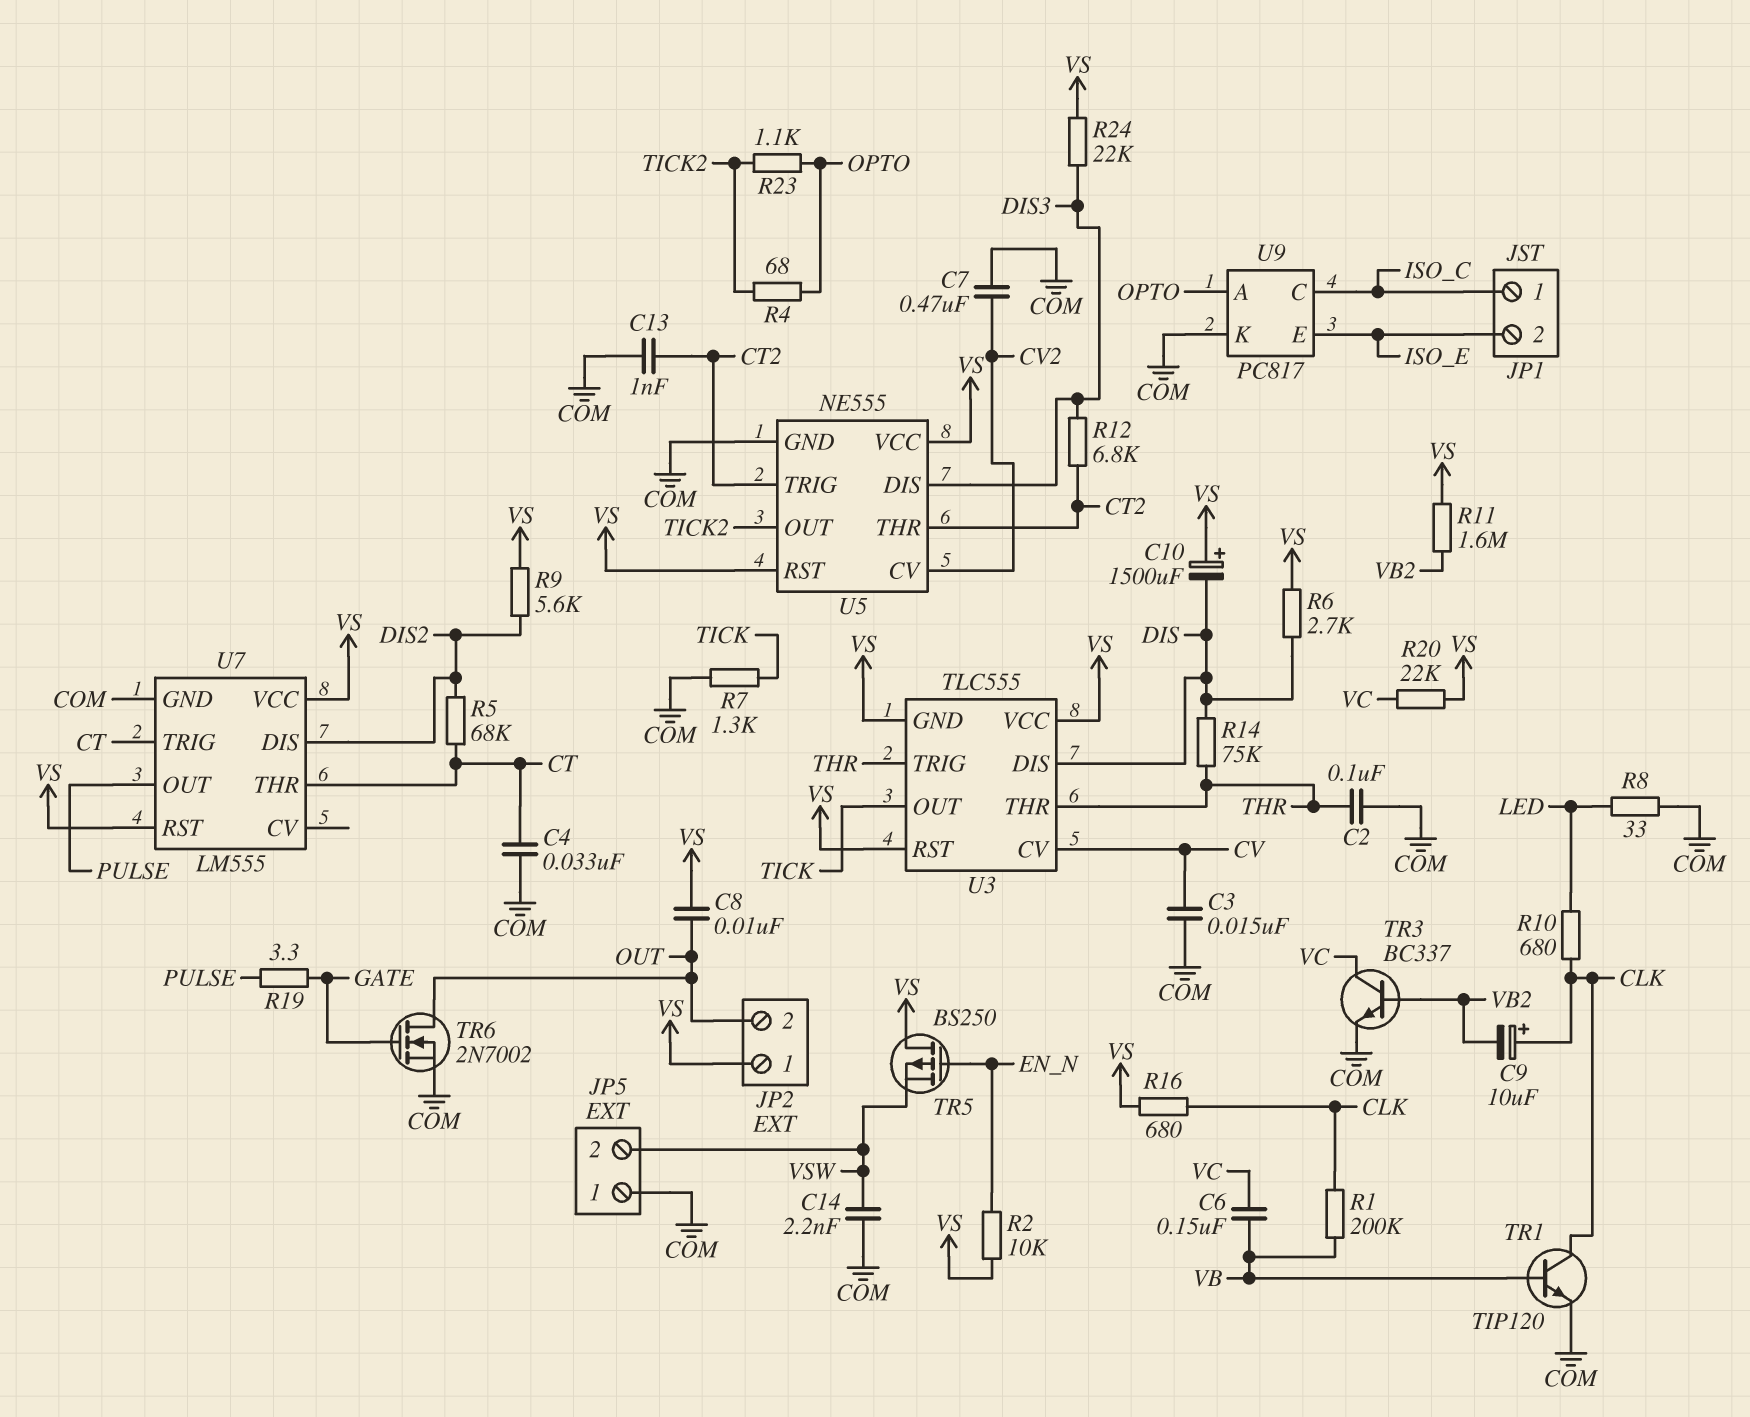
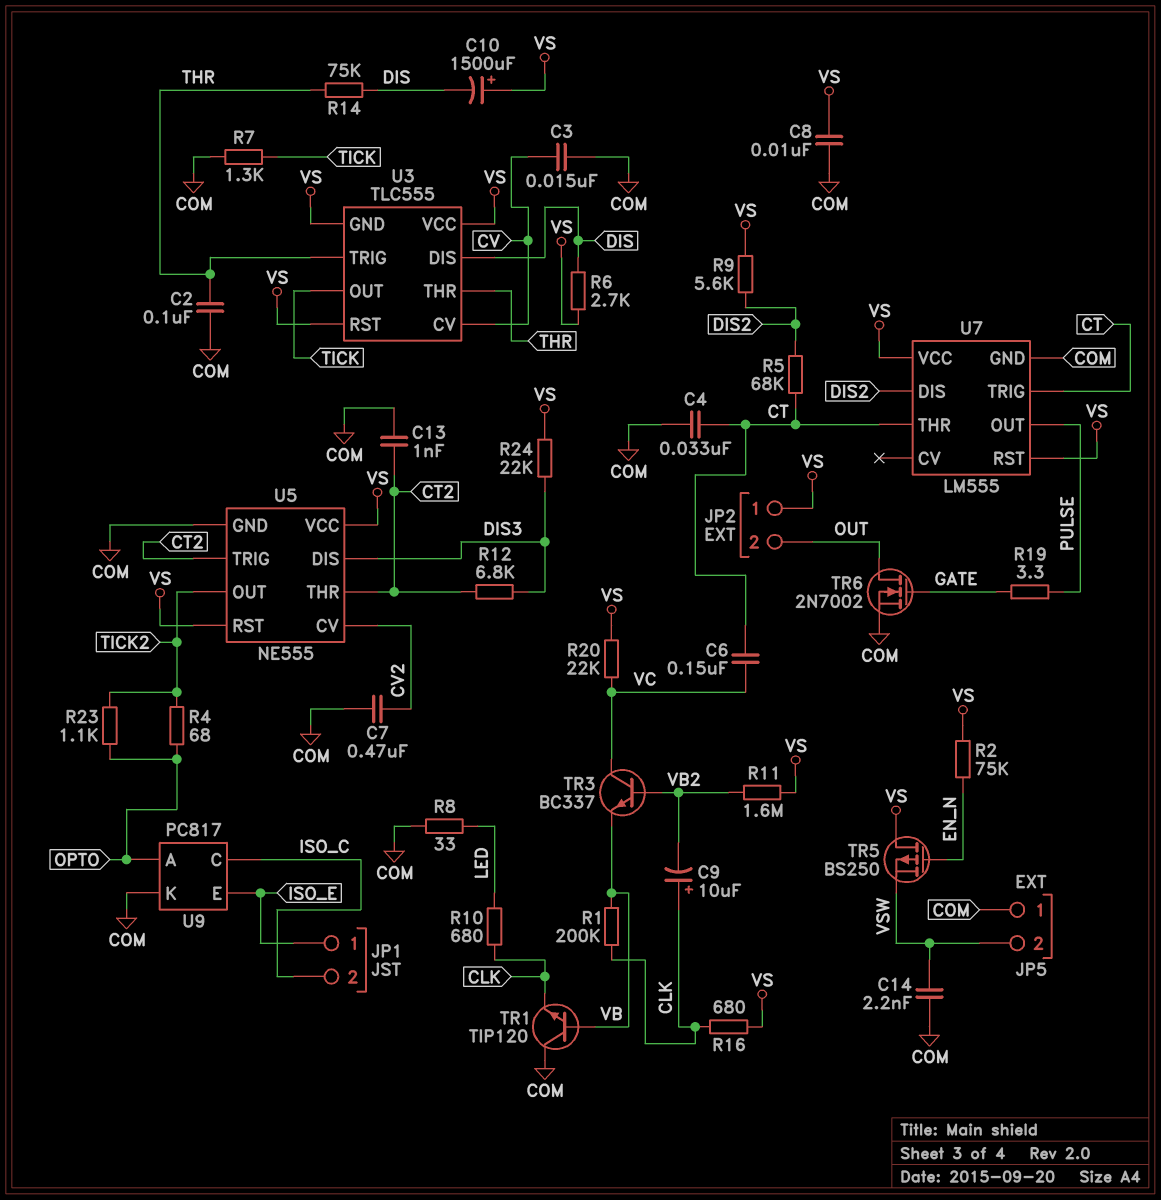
C6: 150nF (VB, VC) -> 150nF (CT, VC)
C8: 10nF (OUT, VS) -> 10nF (COM, VS)
JP1 pin 1: ISO_C -> ISO_E
JP1 pin 2: ISO_E -> ISO_C
R2: 10k (EN_N, VS) -> 75k (EN_N, VS)
TR1: NPN TIP120 (B VB, C CLK, E COM) -> NPN TIP120 (B VB, C COM, E CLK)
TR3: NPN BC337 (B VB2, C VC, E COM) -> NPN BC337 (B VB2, C VC, E VB)

